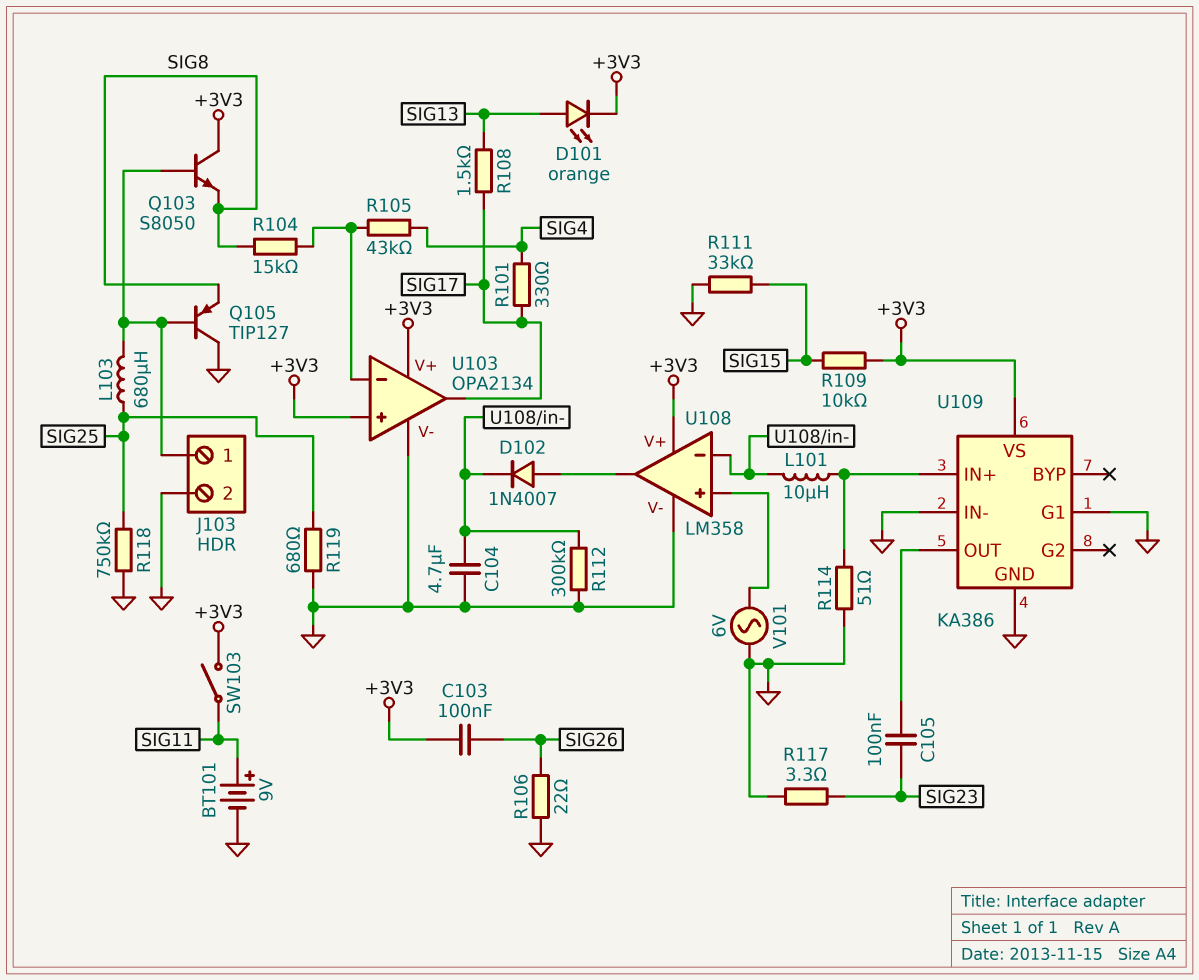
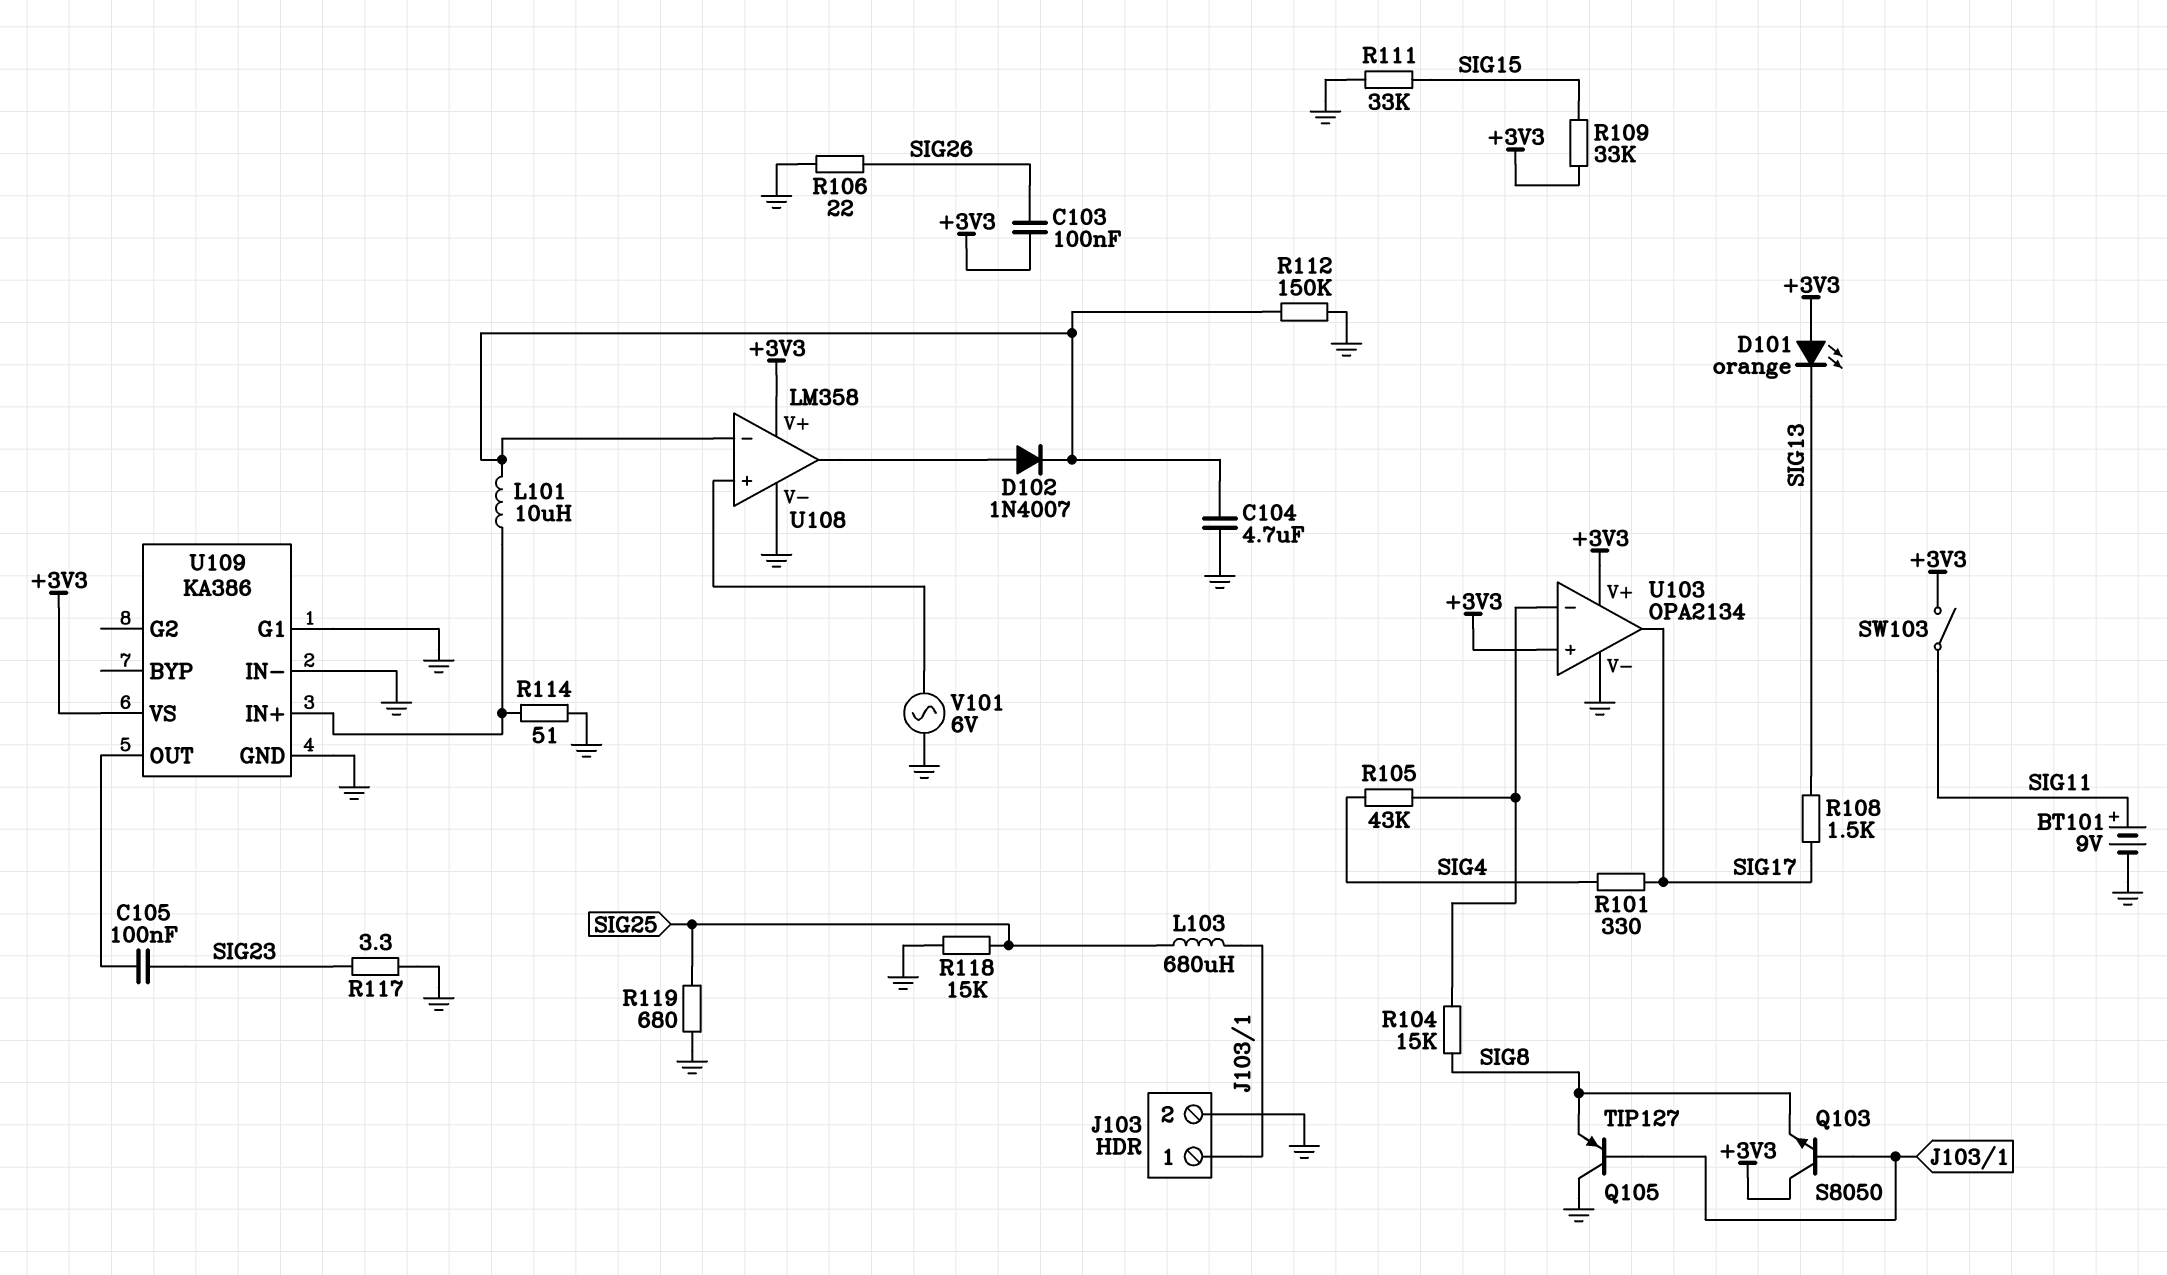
D101: LED orange (A SIG13, K +3V3) -> LED orange (A +3V3, K SIG13)
R109: 10k (+3V3, SIG15) -> 33k (+3V3, SIG15)
R112: 300k (GND, U108/in-) -> 150k (GND, U108/in-)
R118: 750k (GND, SIG25) -> 15k (GND, SIG25)

